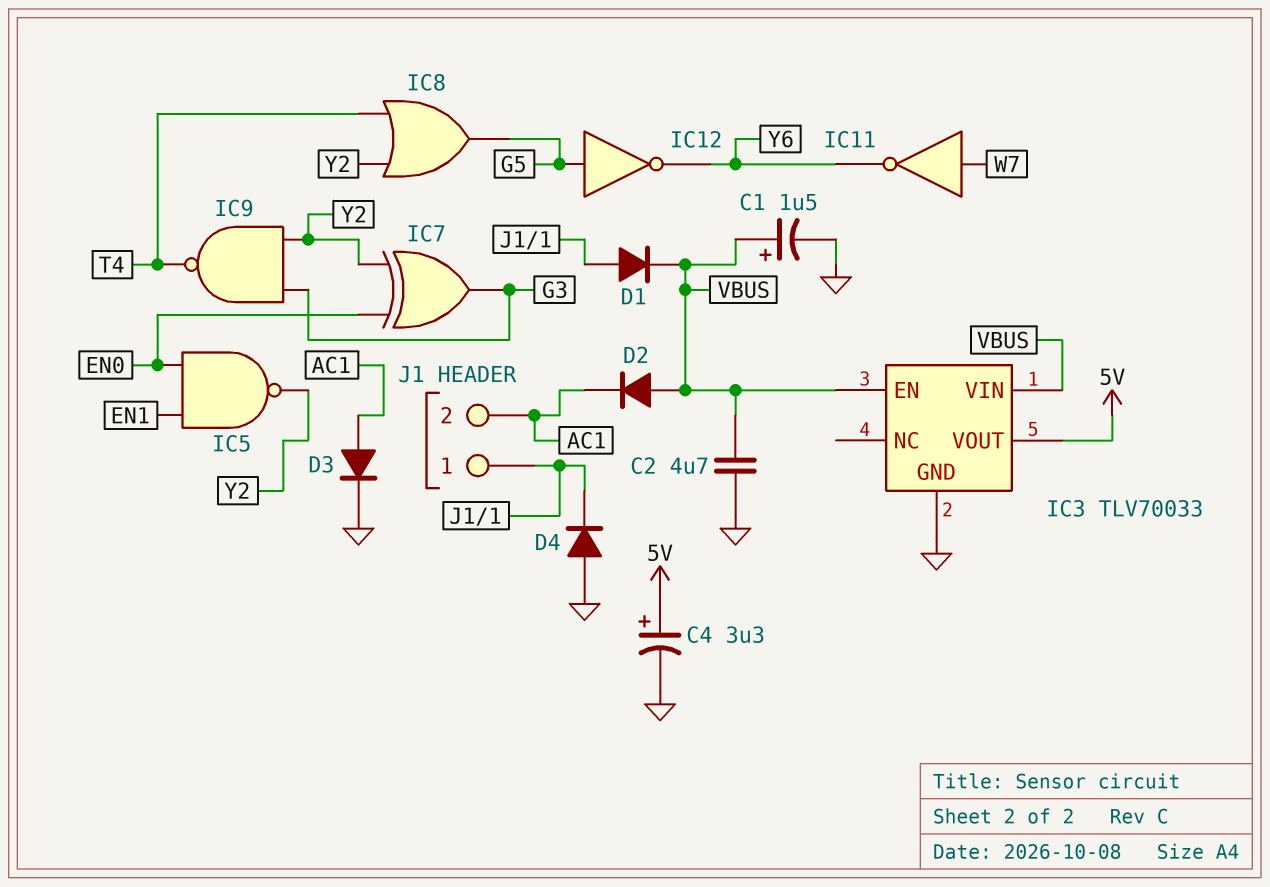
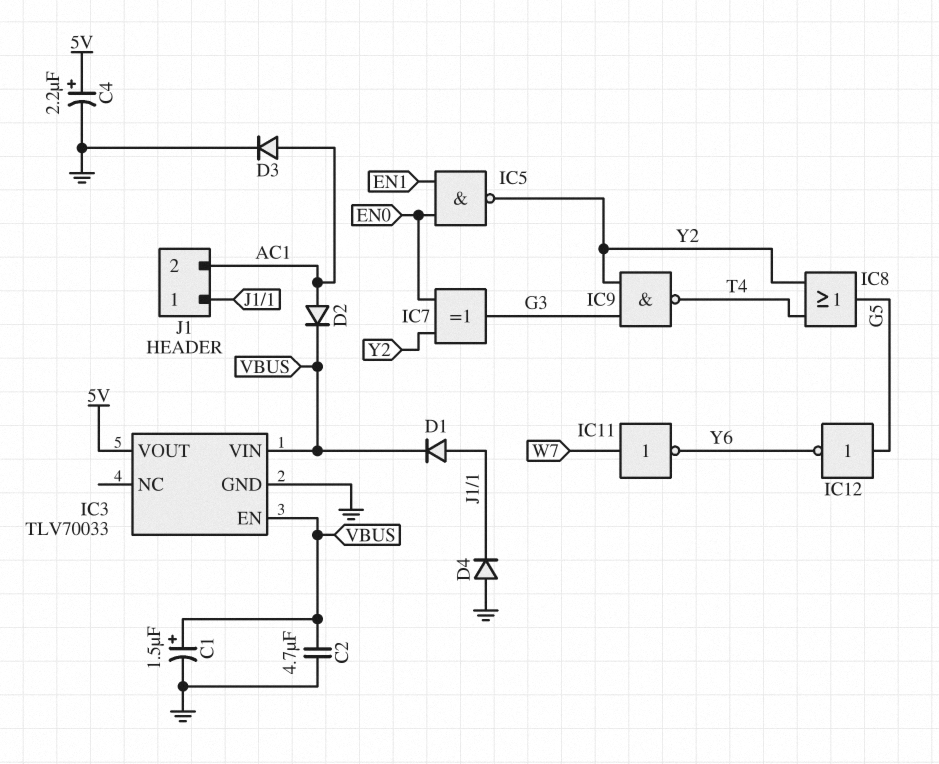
C4: 3.3uF (plus 5V, minus GND) -> 2.2uF (plus 5V, minus GND)
D2: diode (A VBUS, K AC1) -> diode (A AC1, K VBUS)

